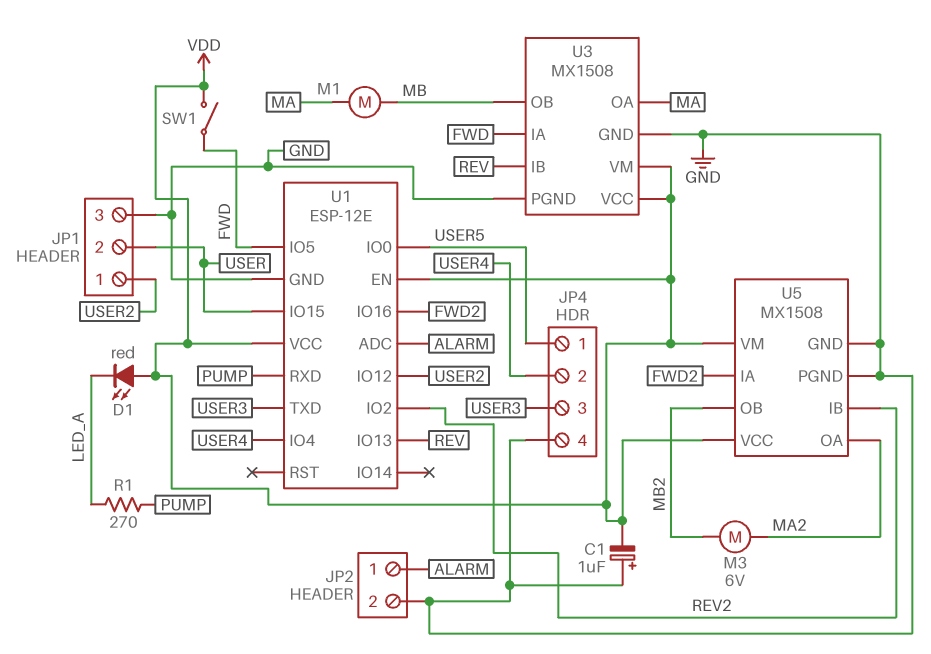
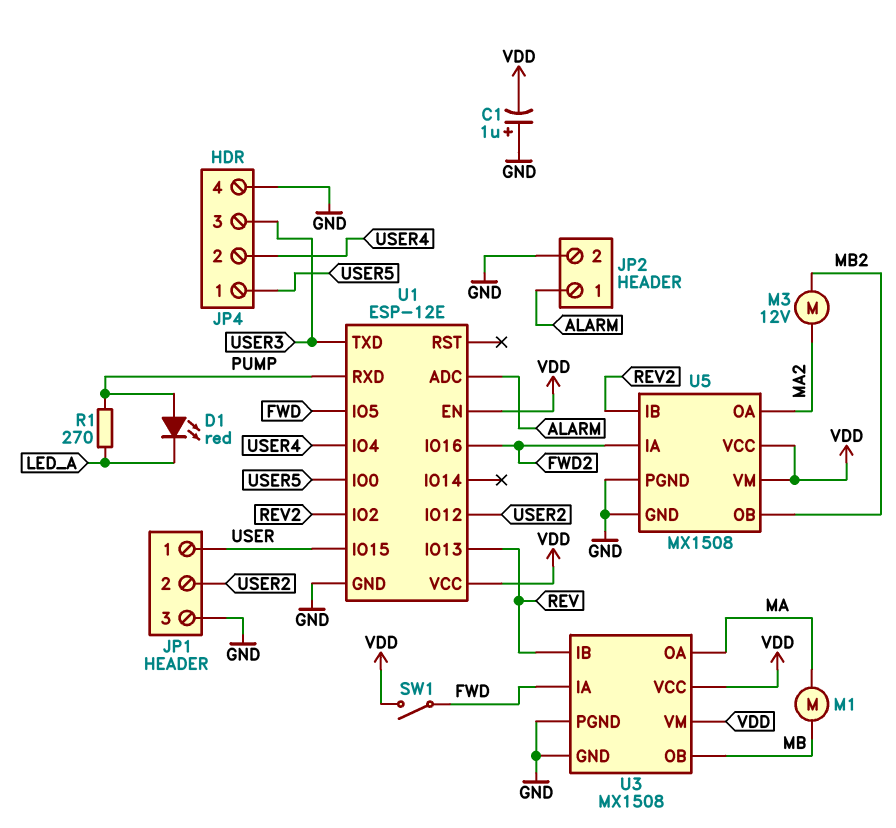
D1: LED red (A VDD, K LED_A) -> LED red (A PUMP, K LED_A)
JP1 pin 1: USER2 -> USER
JP1 pin 2: USER -> USER2
M3: motor 6V (MA2, MB2) -> motor 12V (MA2, MB2)

